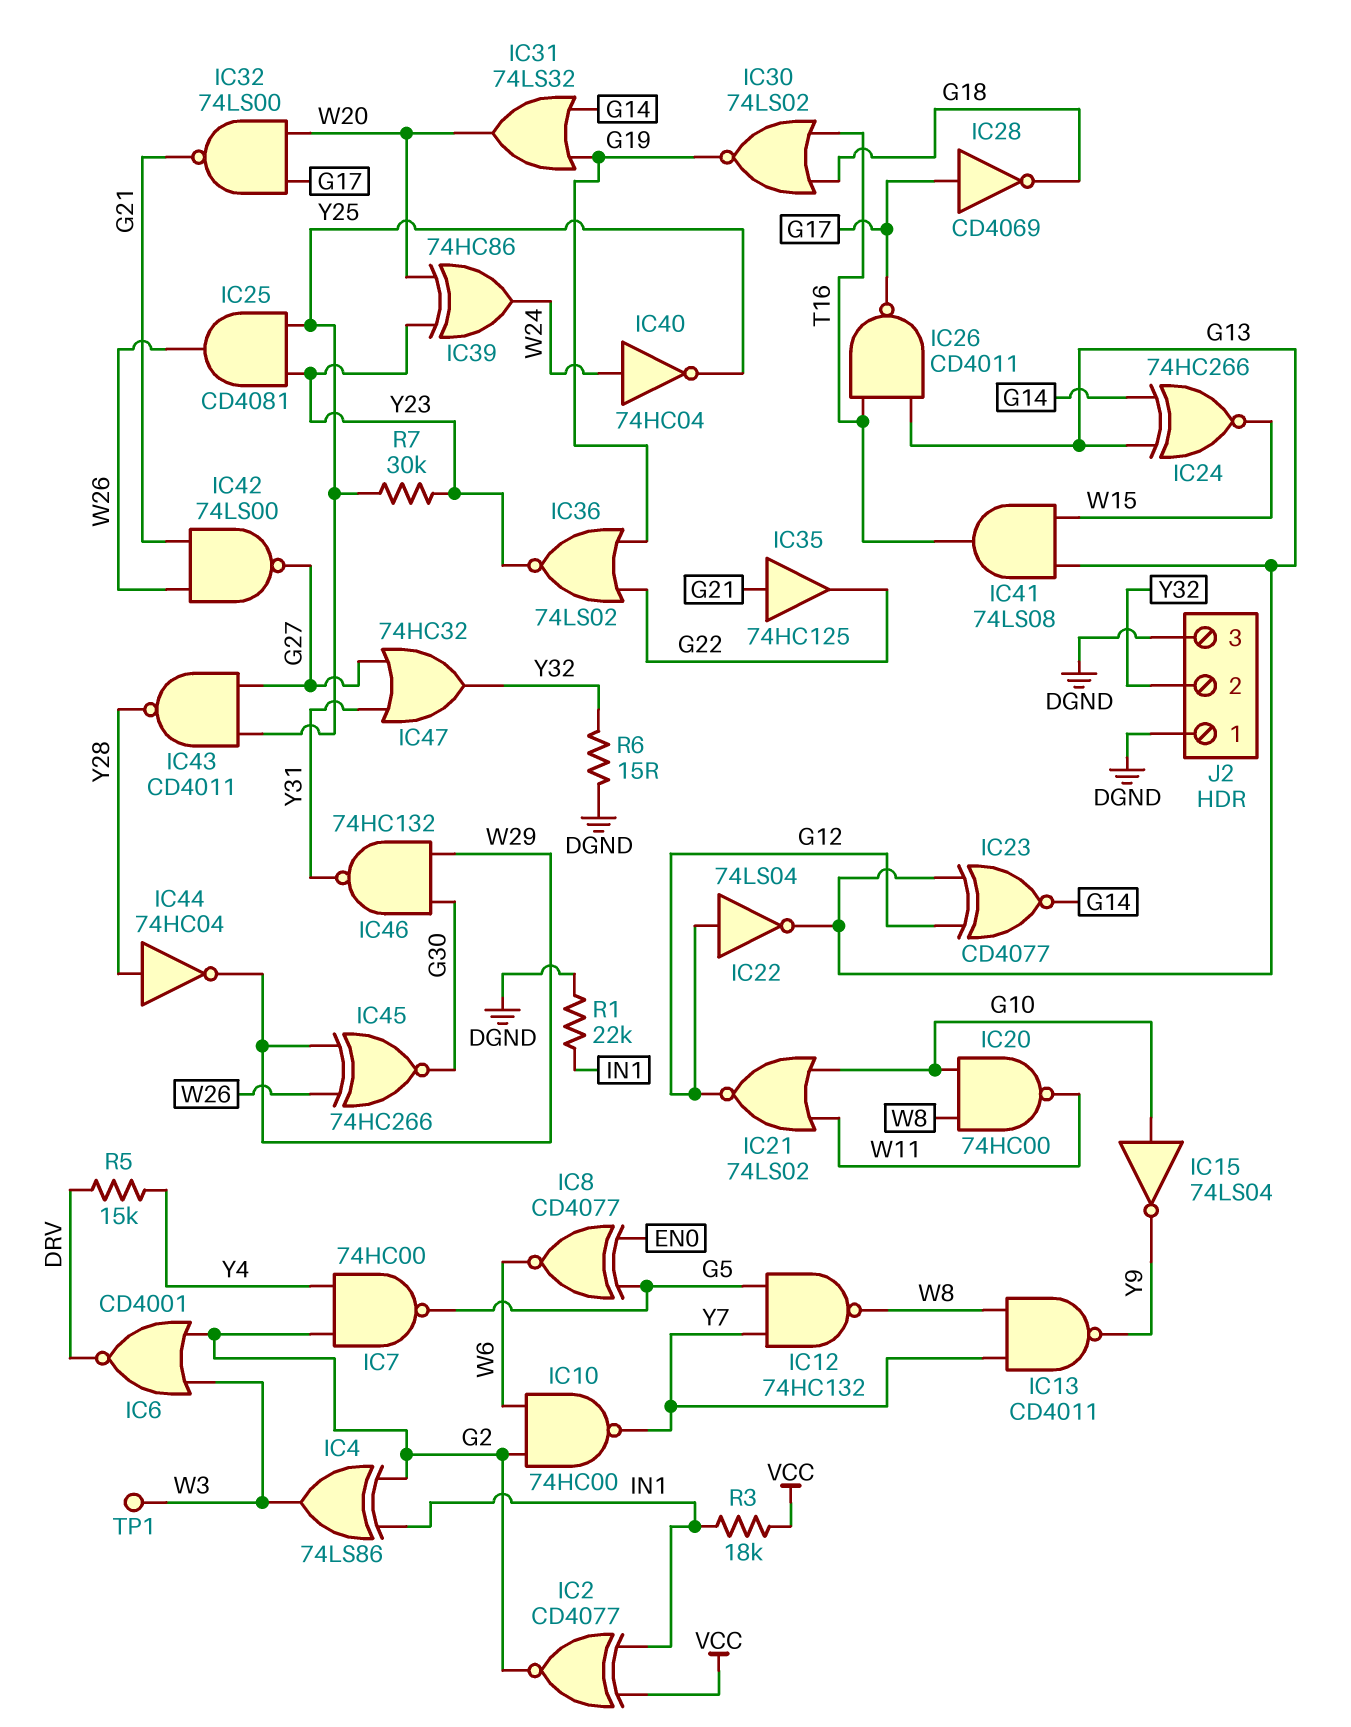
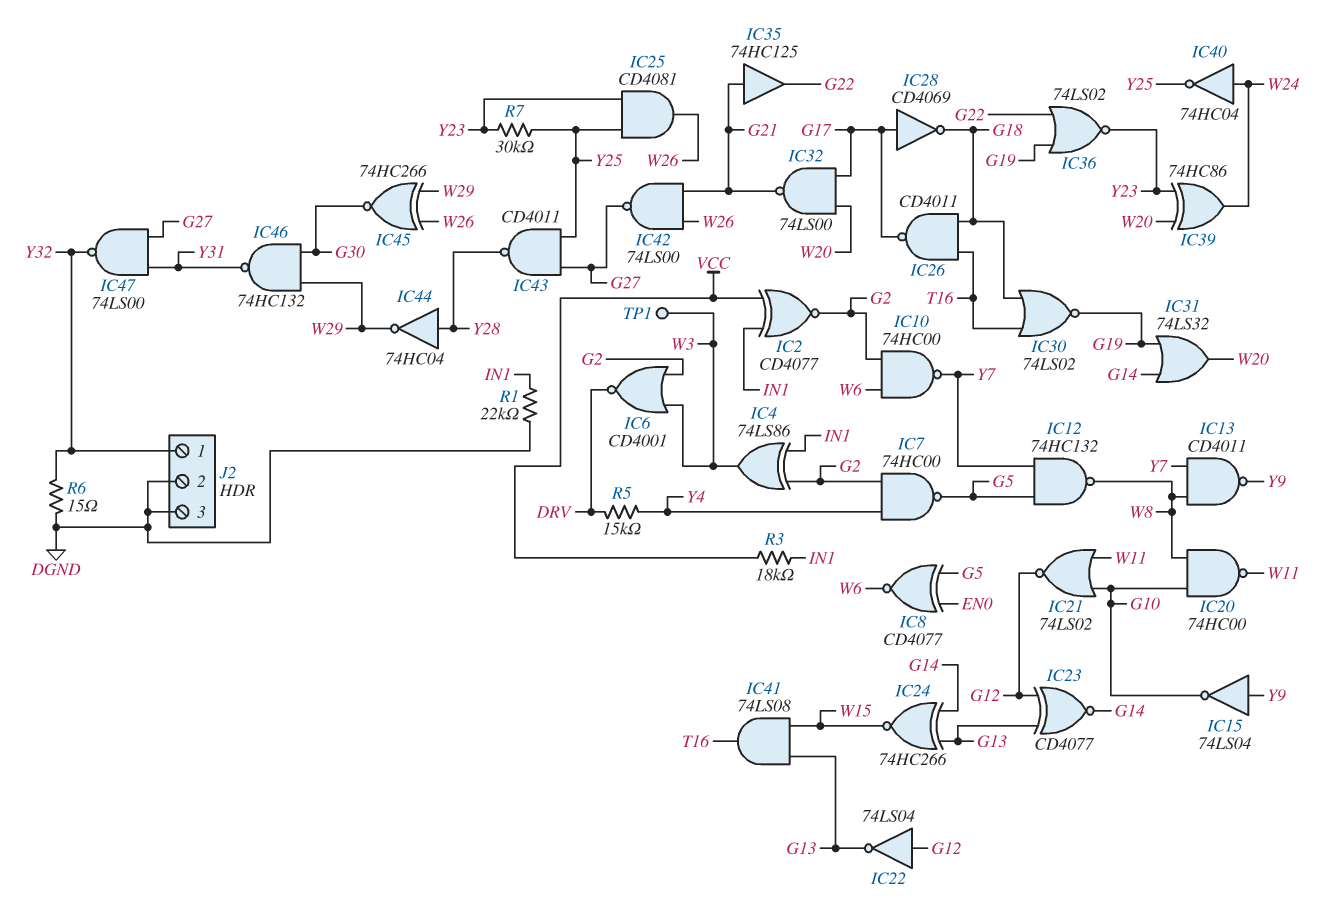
IC15: NOT 74LS04 (in G10, out Y9) -> NOT 74LS04 (in Y9, out G10)
IC26: NAND CD4011 (in G13, in T16, out G17) -> NAND CD4011 (in G18, in T16, out G17)
IC47: OR 74HC32 (in G27, in Y31, out Y32) -> NAND 74LS00 (in G27, in Y31, out Y32)
J2 pin 1: DGND -> Y32
J2 pin 2: Y32 -> DGND

